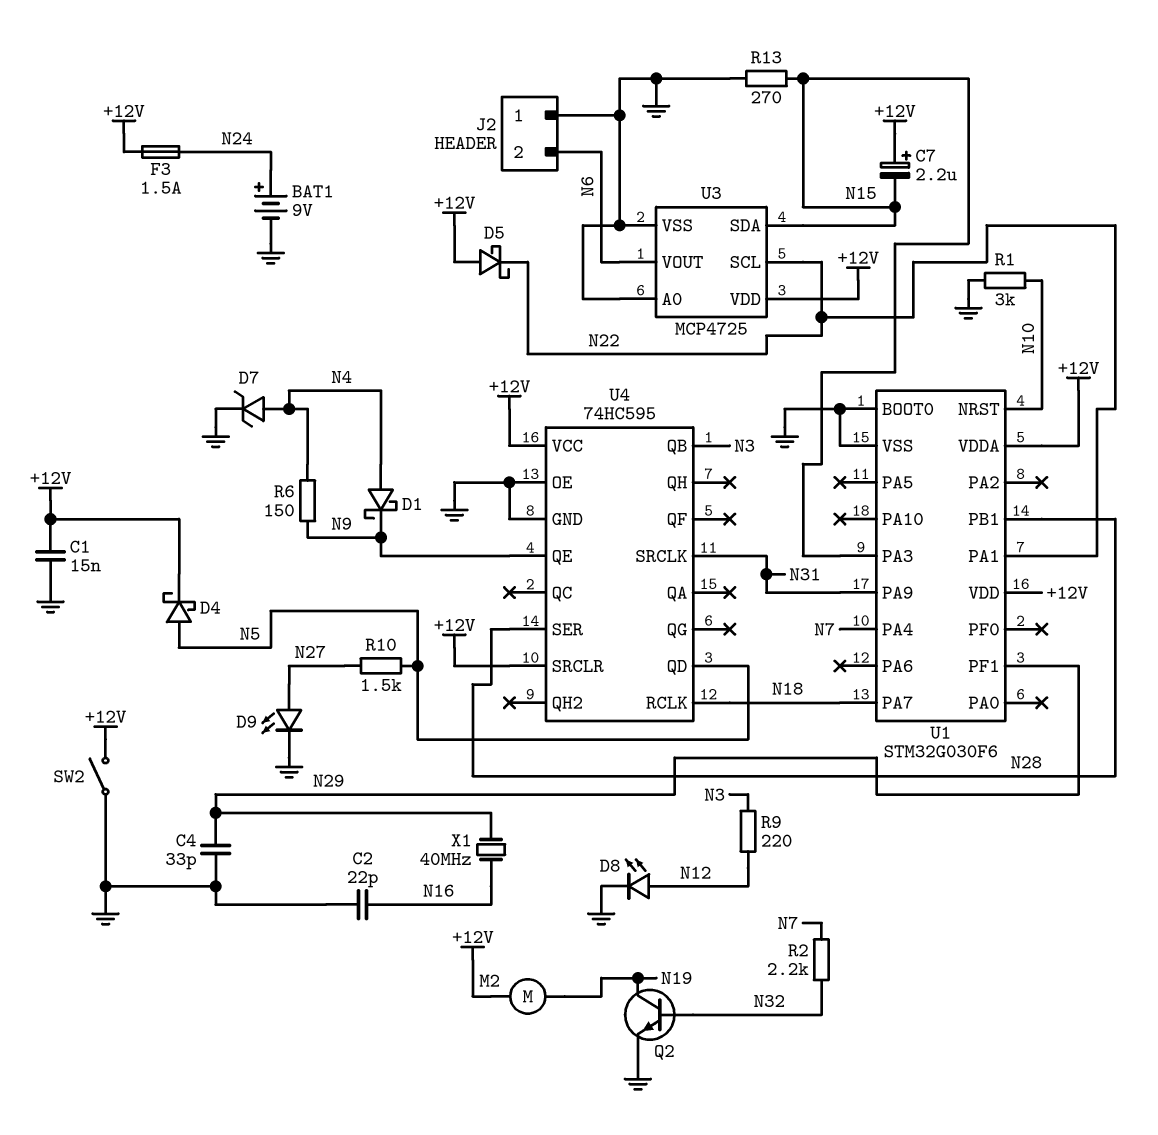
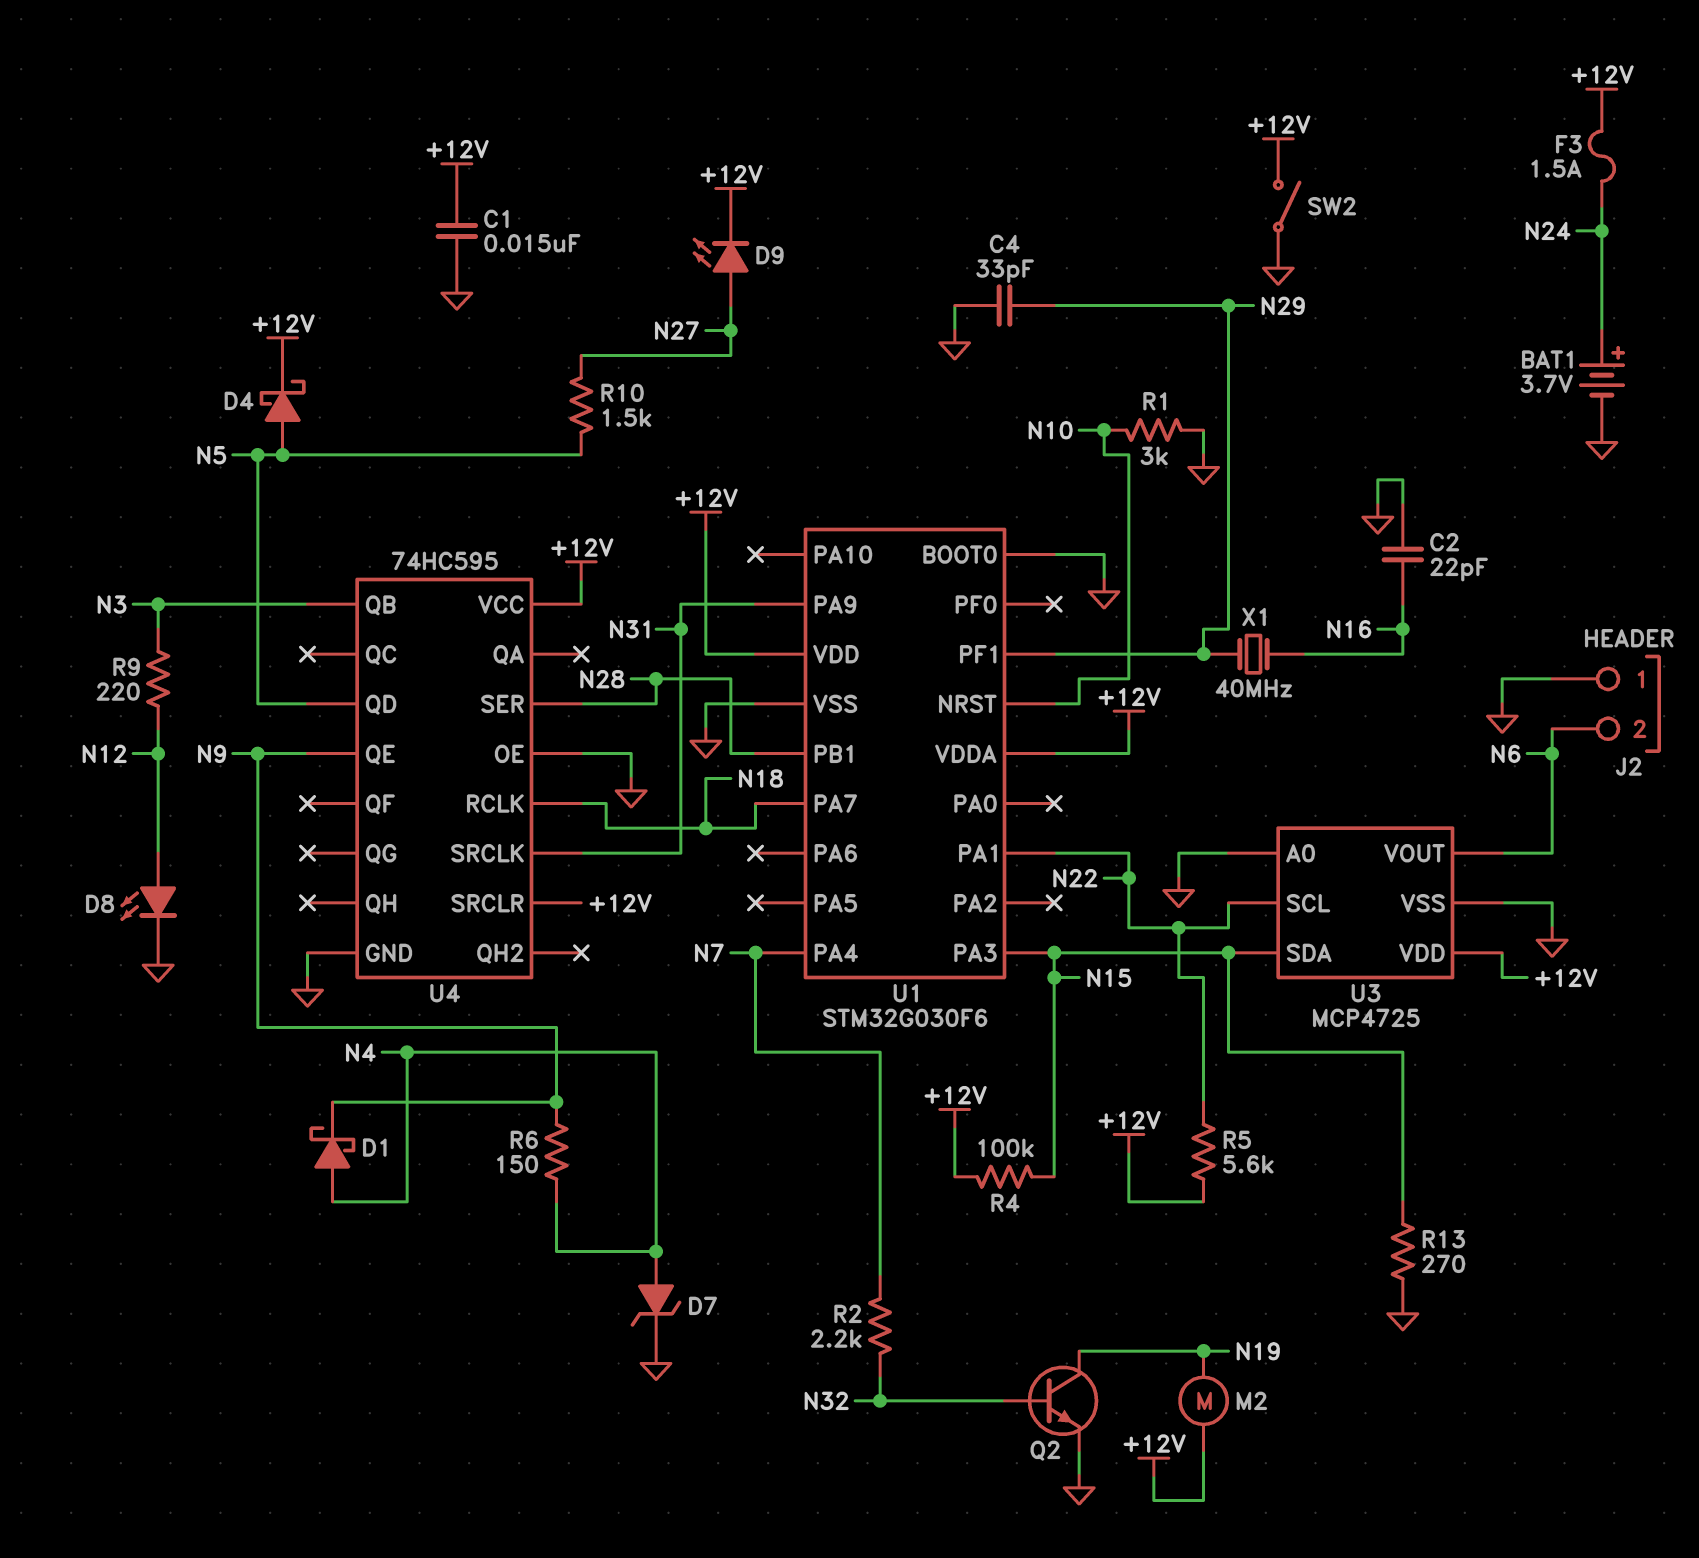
BAT1: 9V (plus N24, minus GND) -> 3.7V (plus N24, minus GND)
C7: 2.2uF (plus +12V, minus N15) -> none
D5: schottky (A +12V, K N22) -> none
D9: LED (A N27, K GND) -> LED (A N27, K +12V)
R4: none -> 100k (+12V, N15)
R5: none -> 5.6k (+12V, N22)

